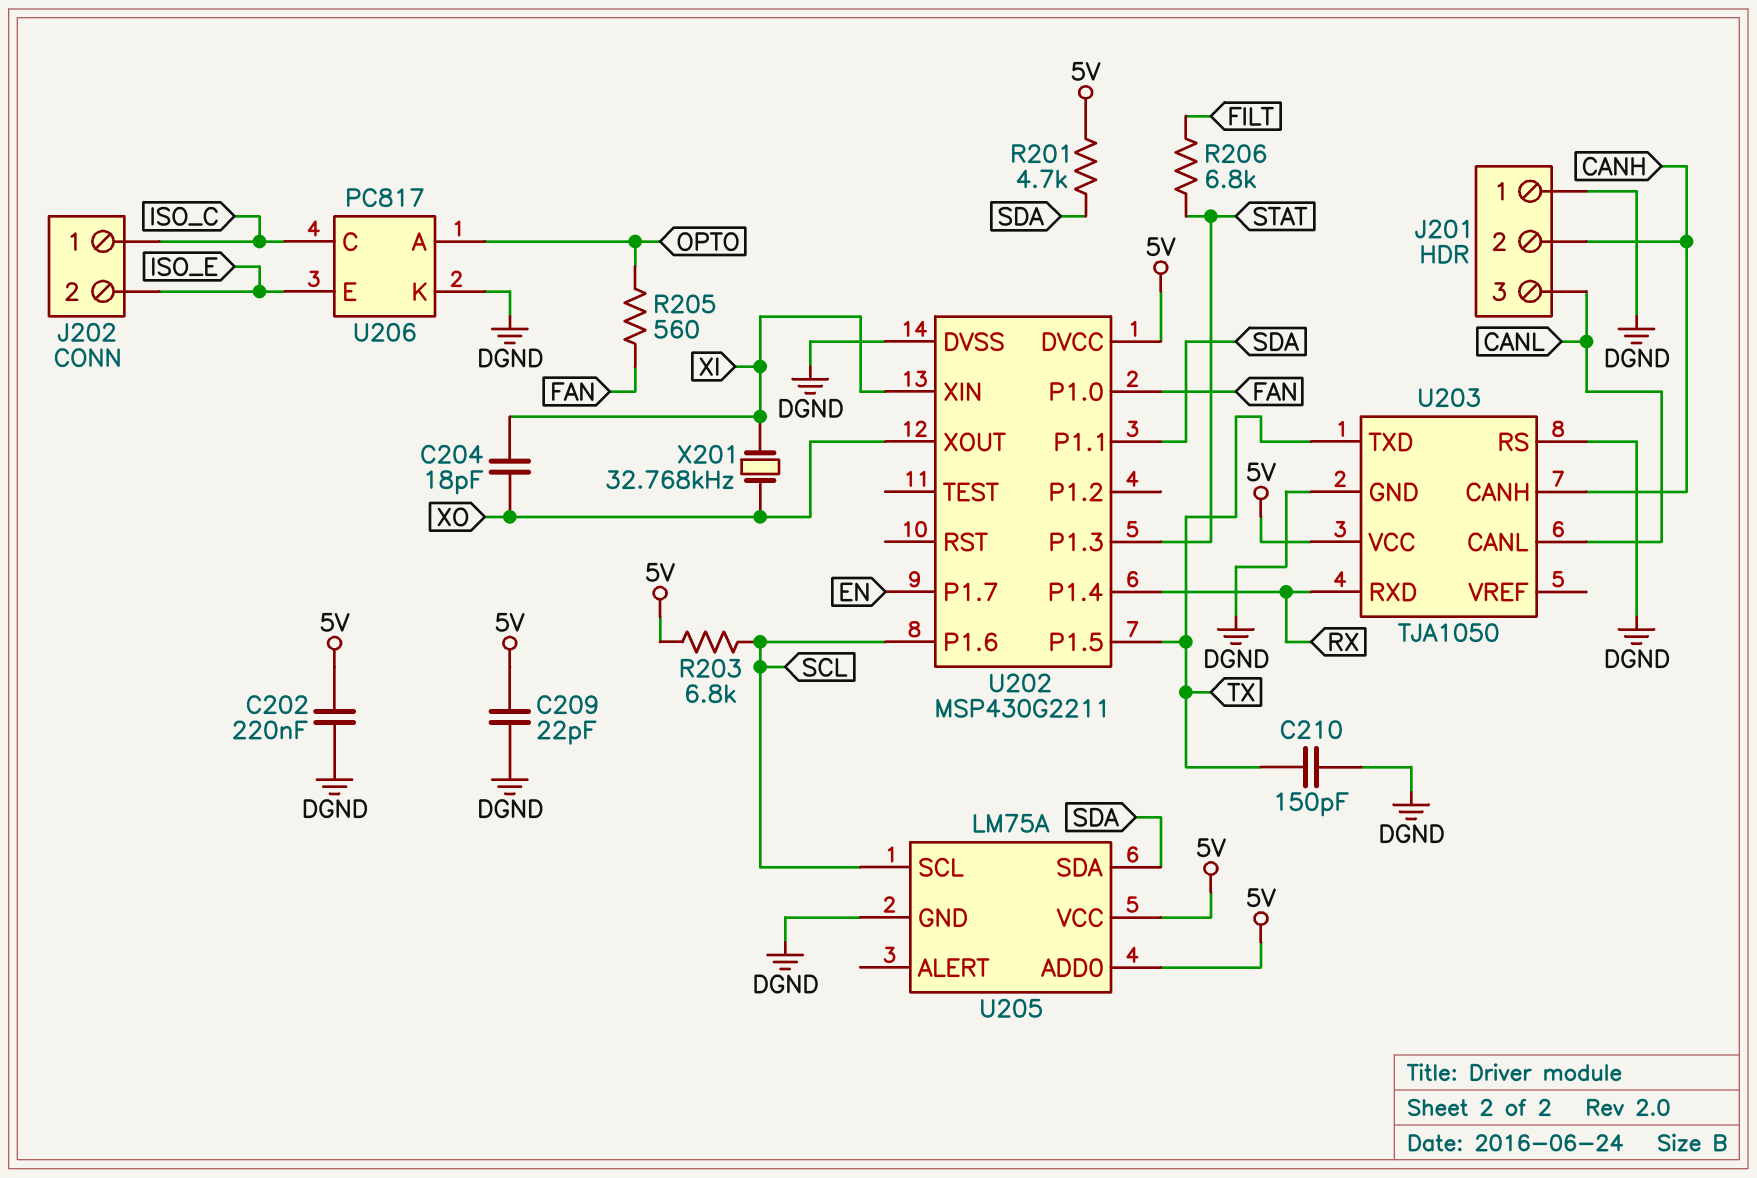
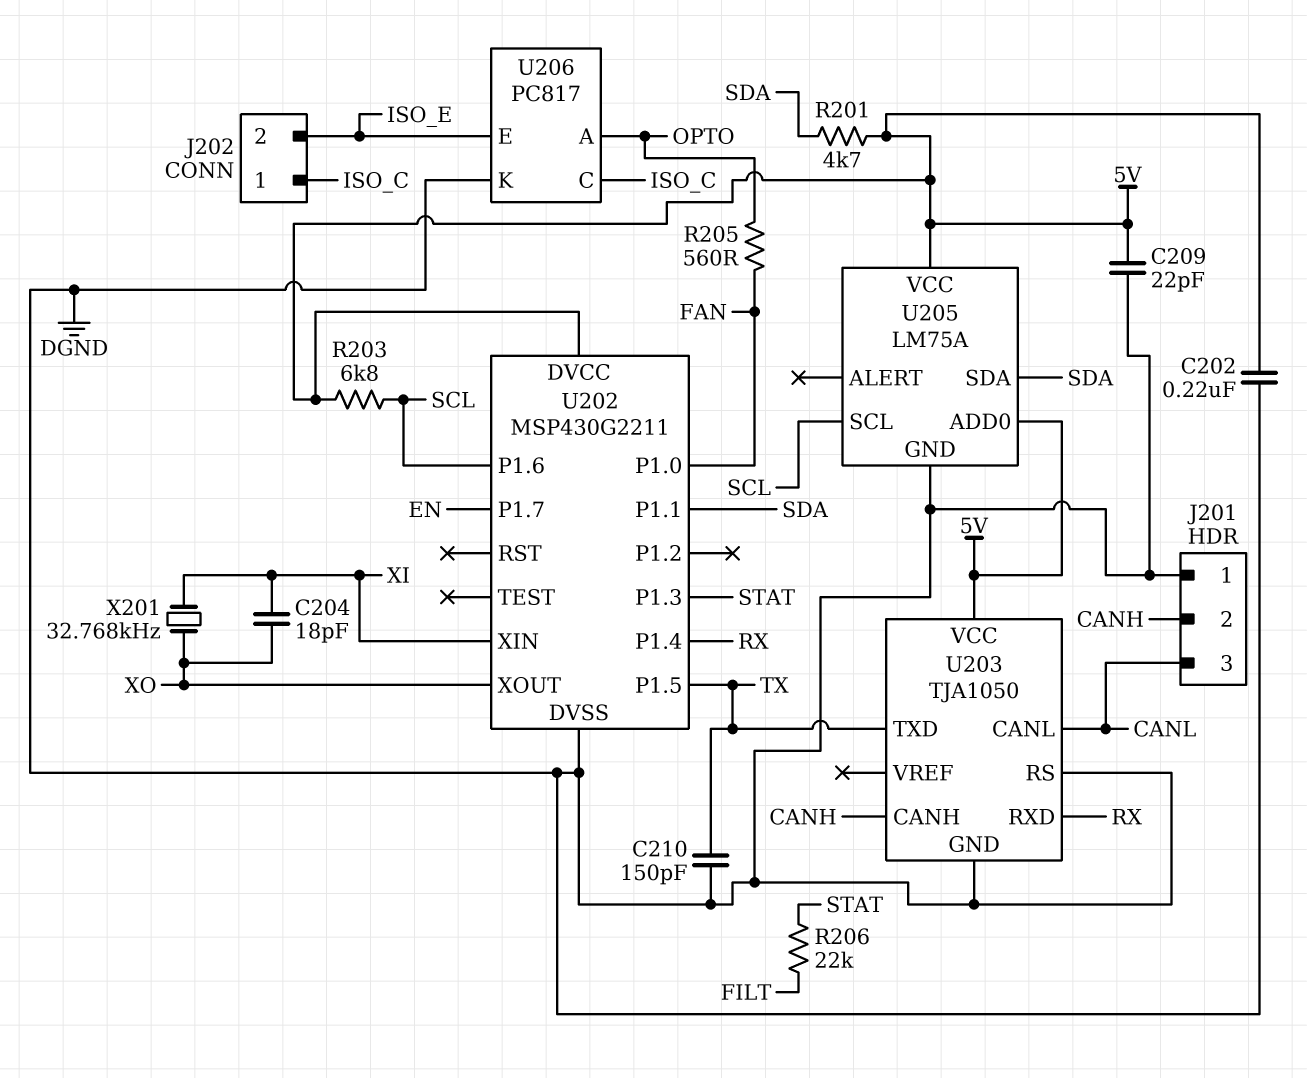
R206: 6.8k (FILT, STAT) -> 22k (FILT, STAT)

